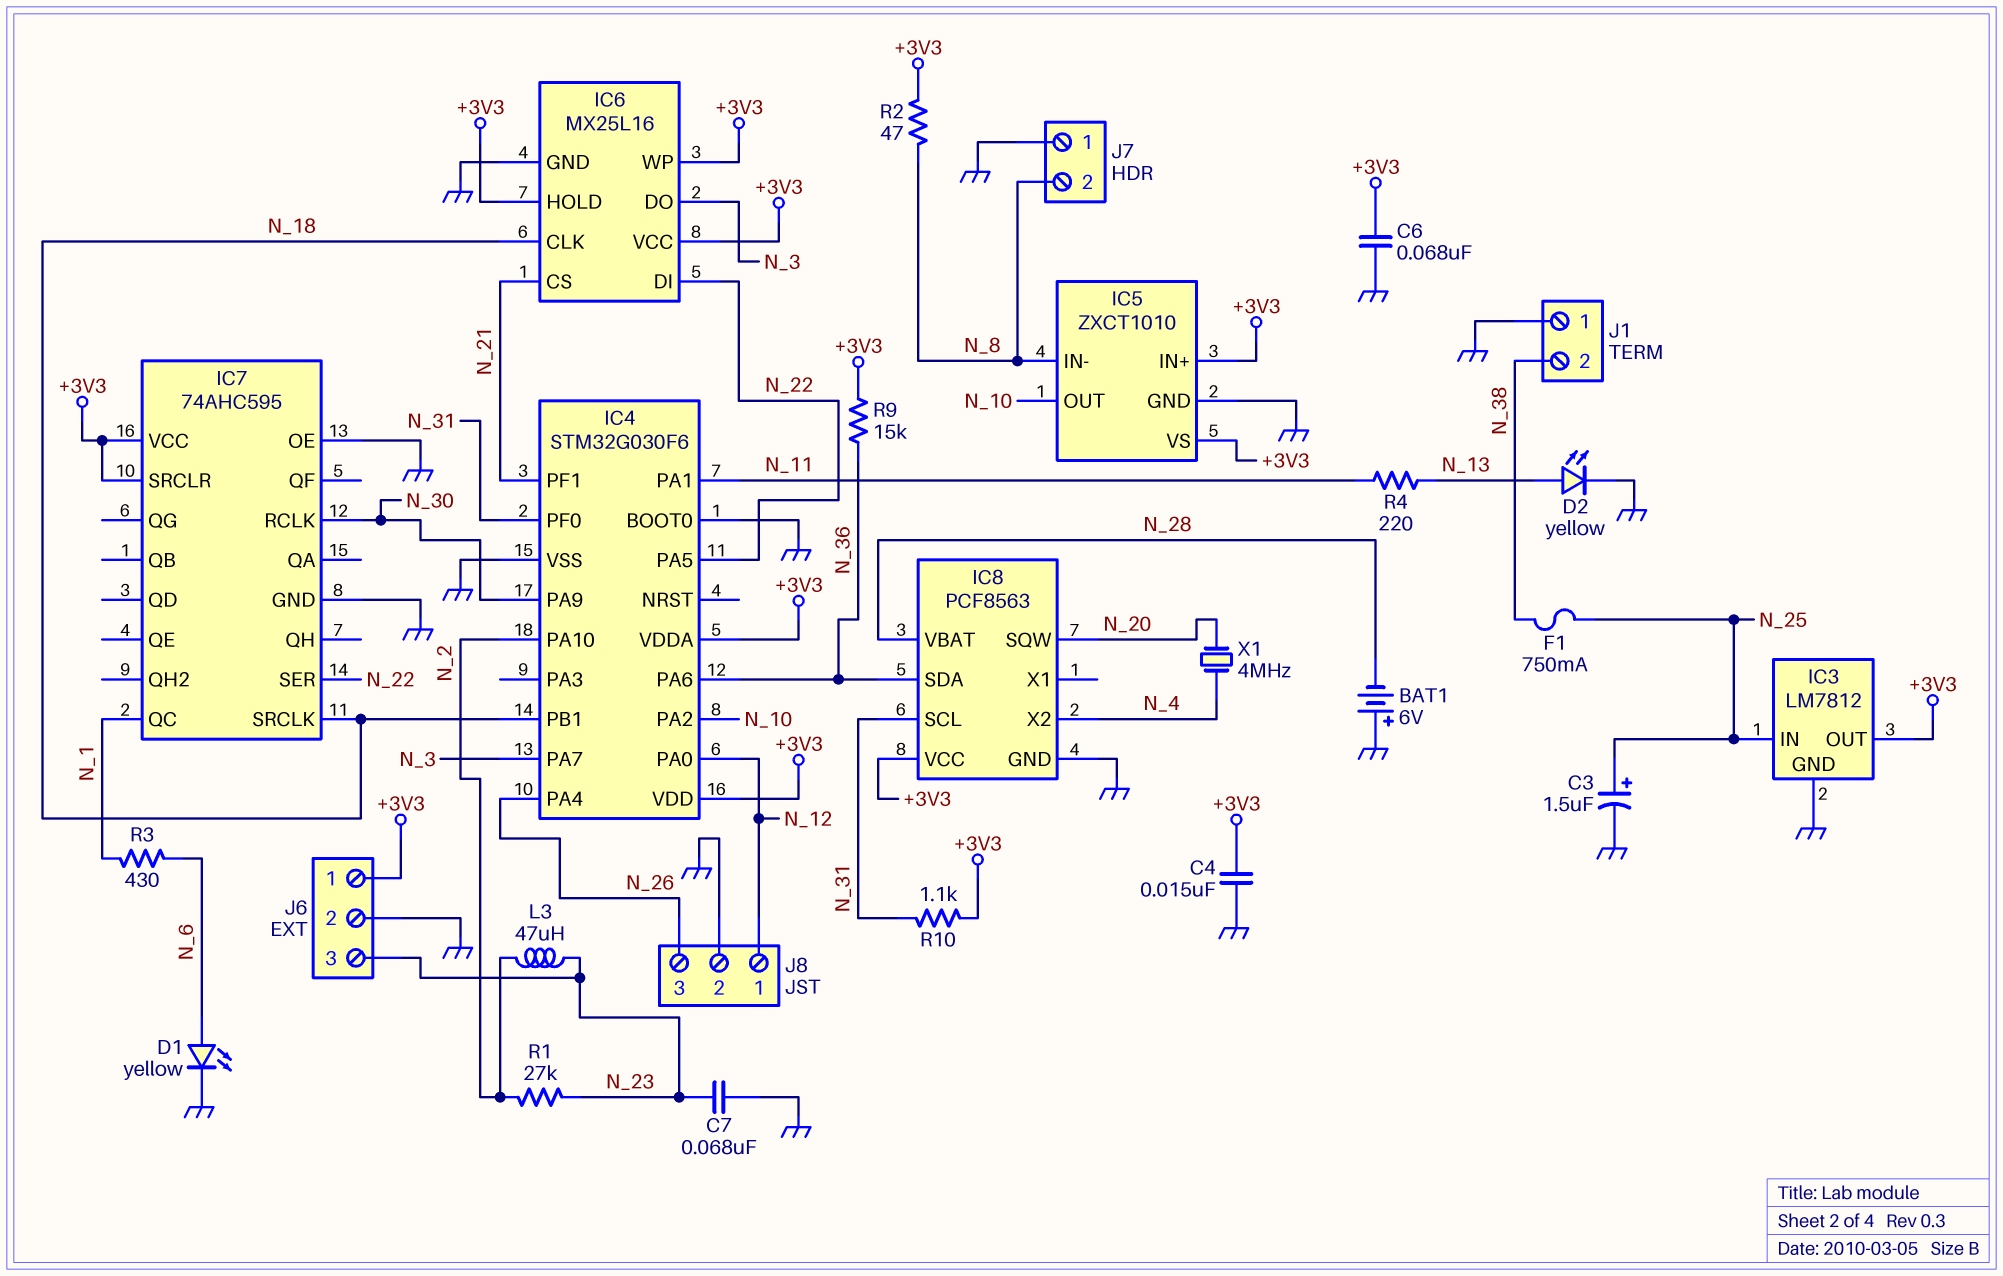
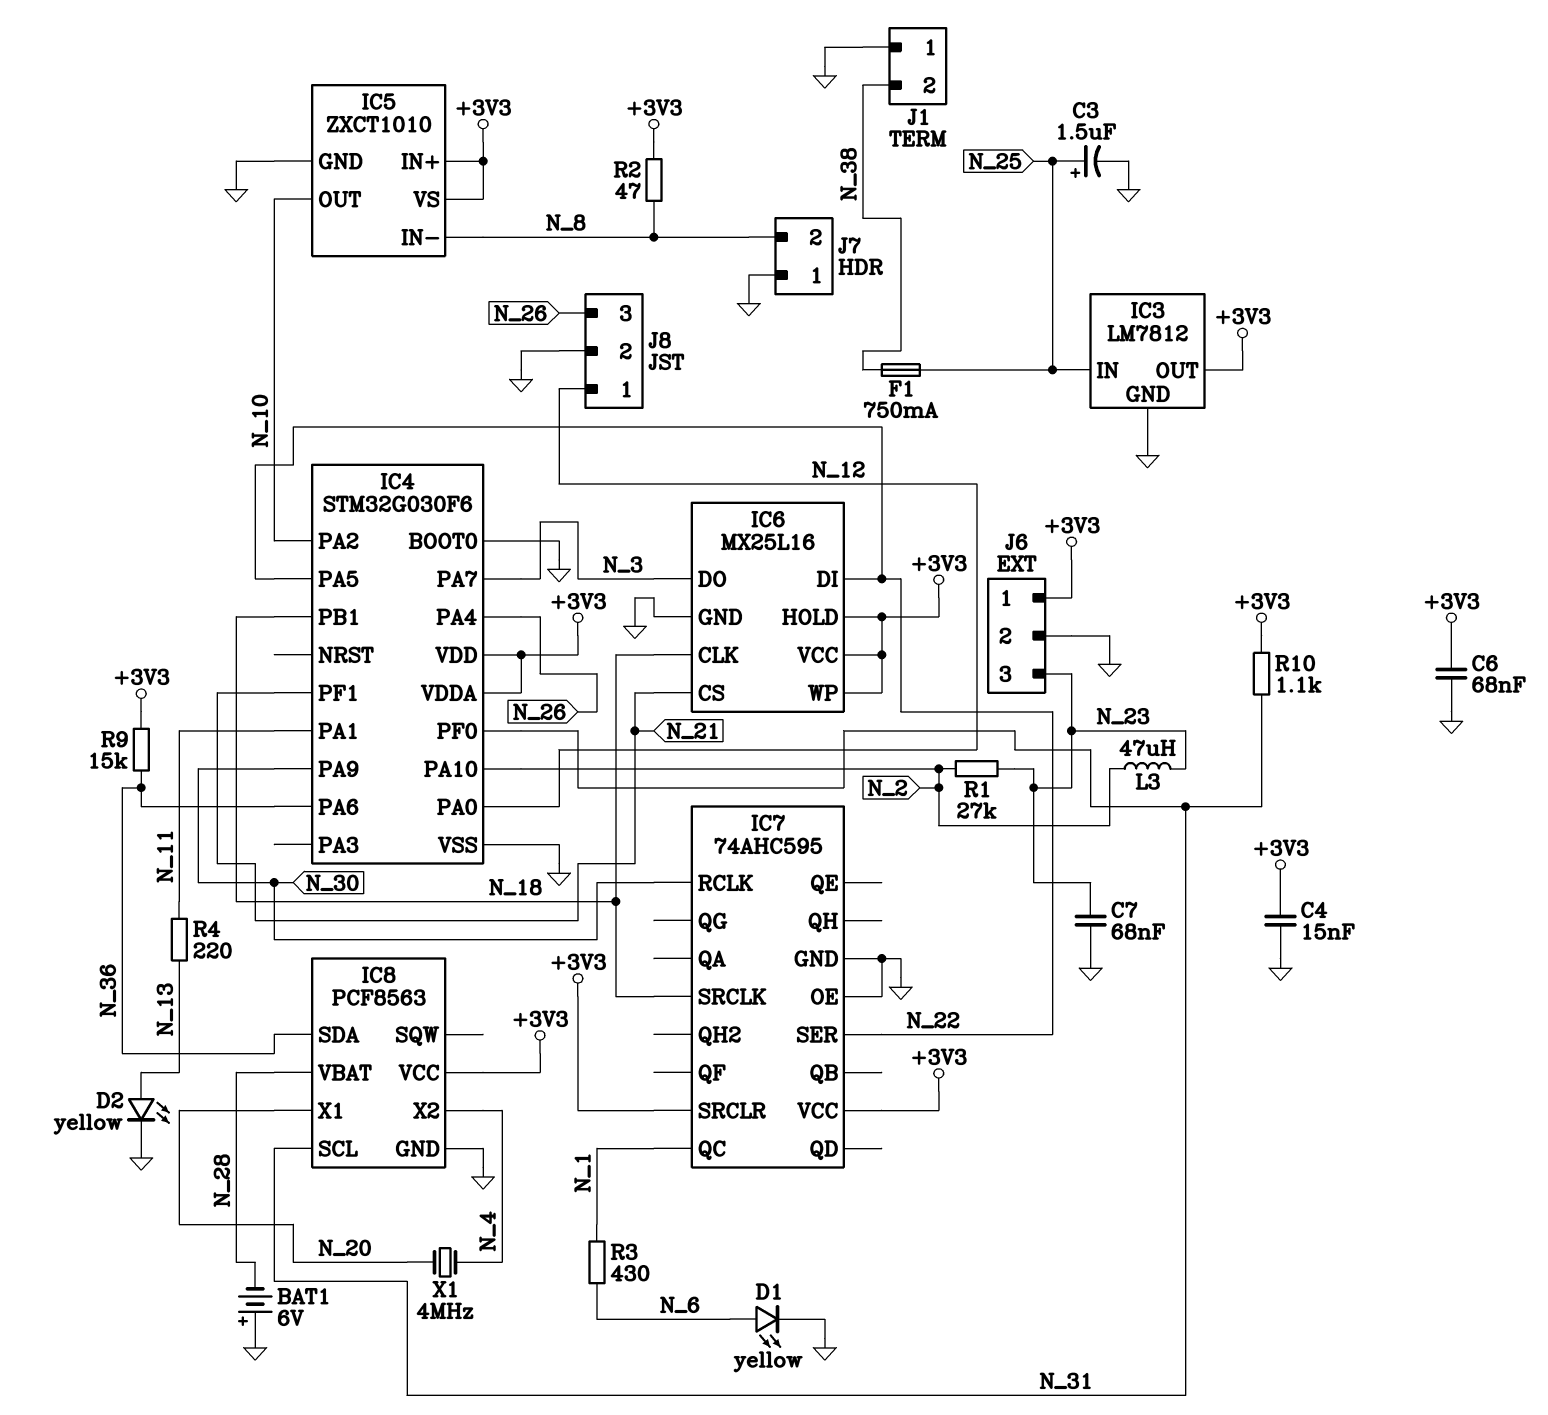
IC8 pin SQW: N_20 -> none
IC8 pin X1: none -> N_20

